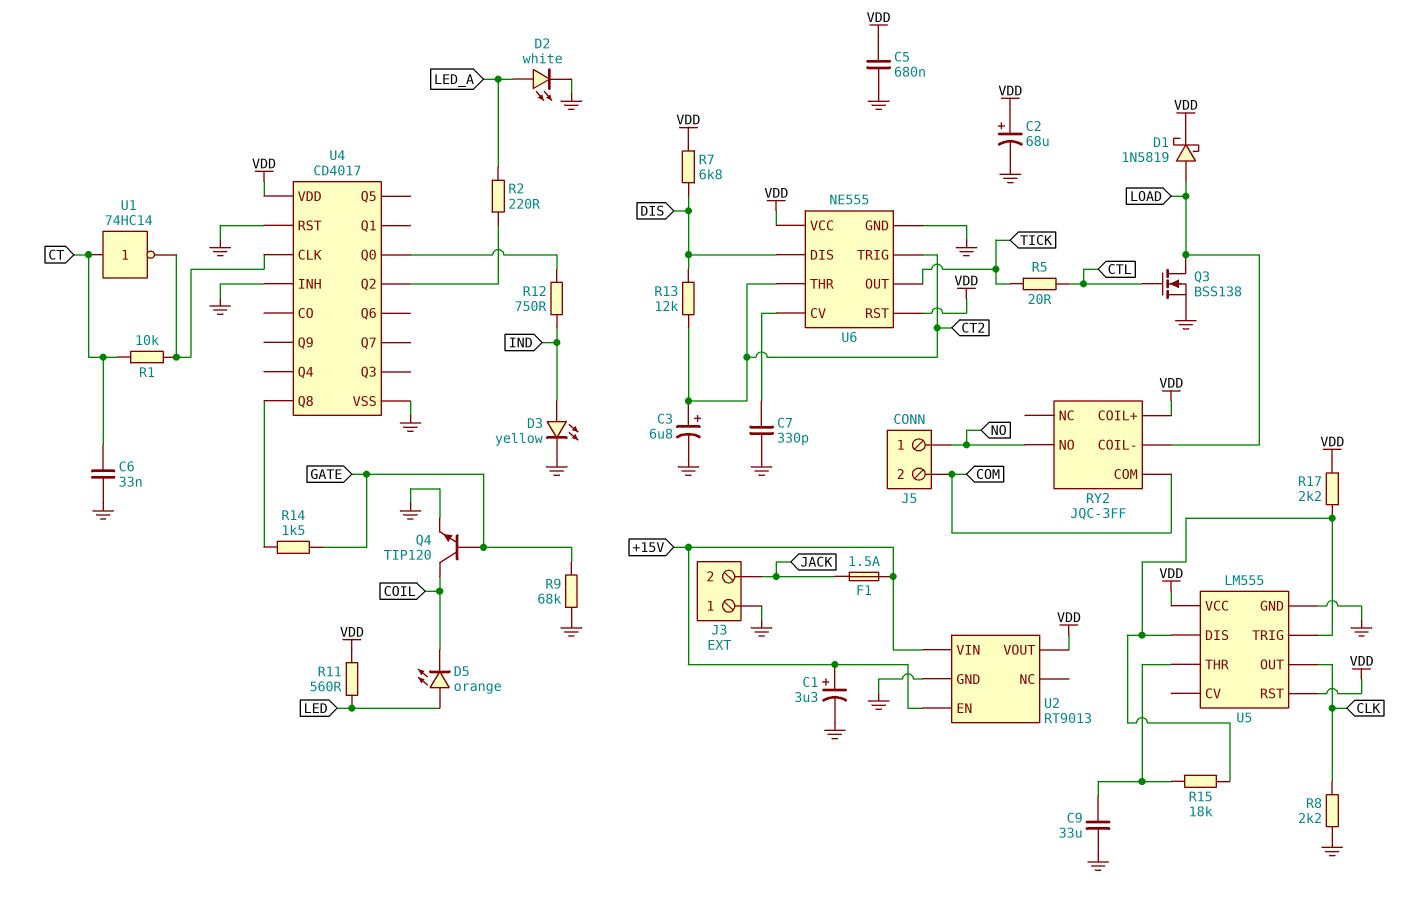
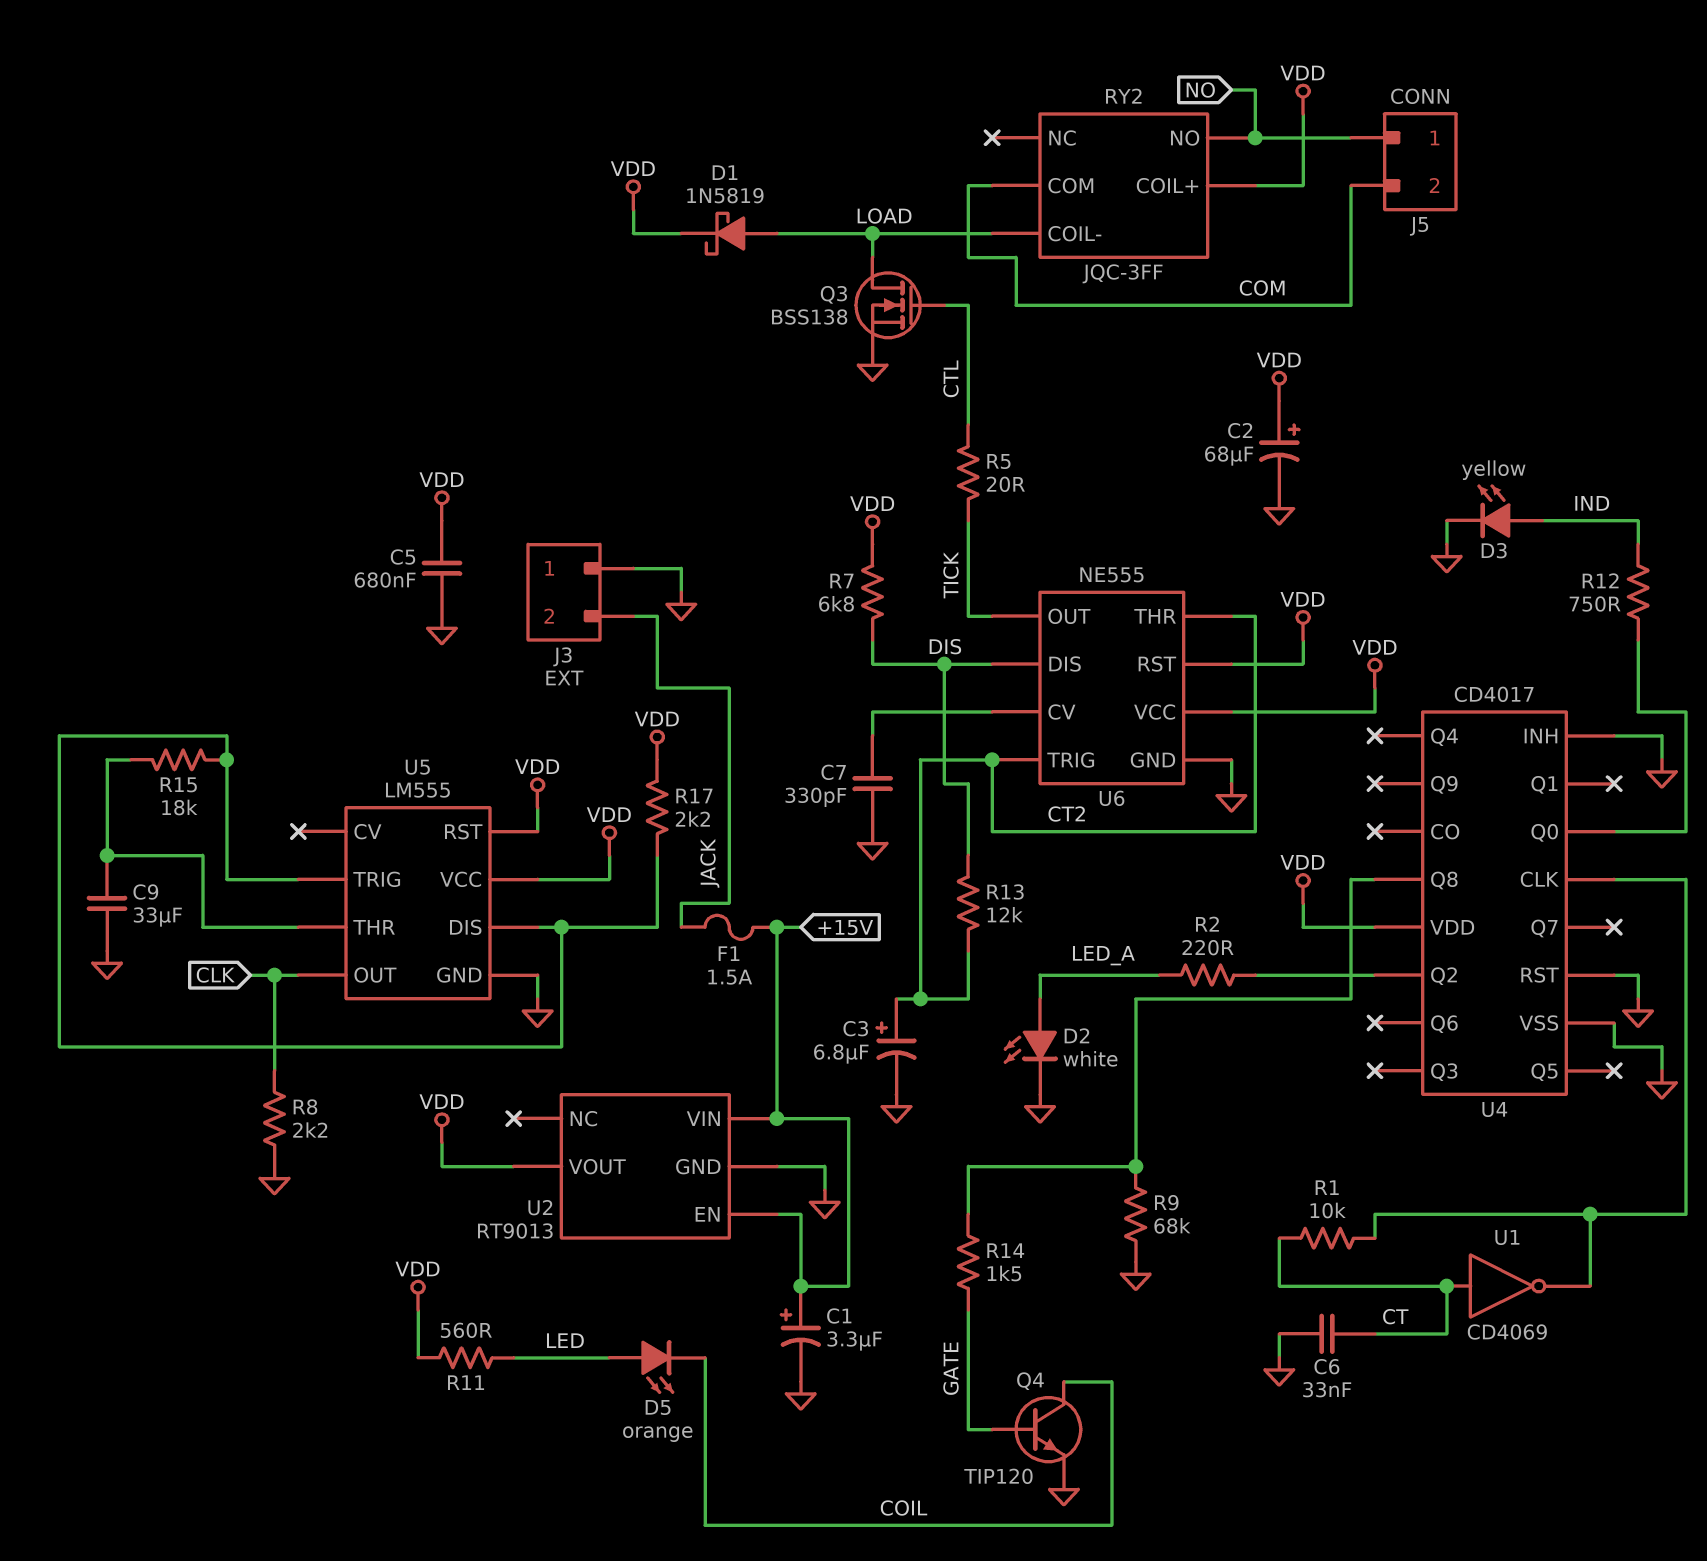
R9: 68k (GATE, GND) -> 68k (GND, U4/Q8)
U1: NOT 74HC14 (in CT, out U4/CLK) -> NOT CD4069 (in CT, out U4/CLK)

